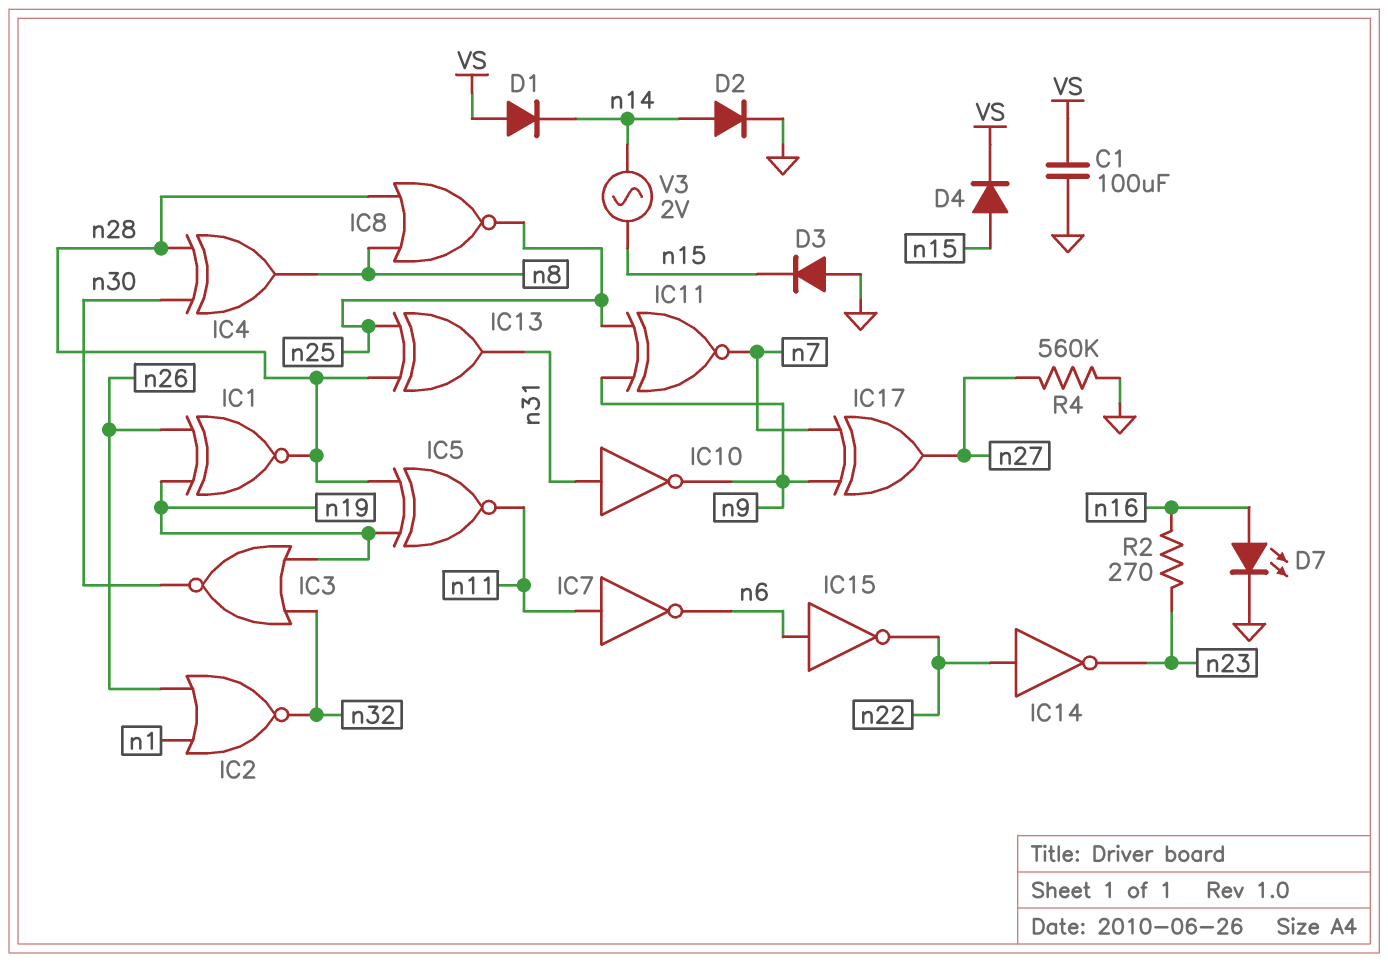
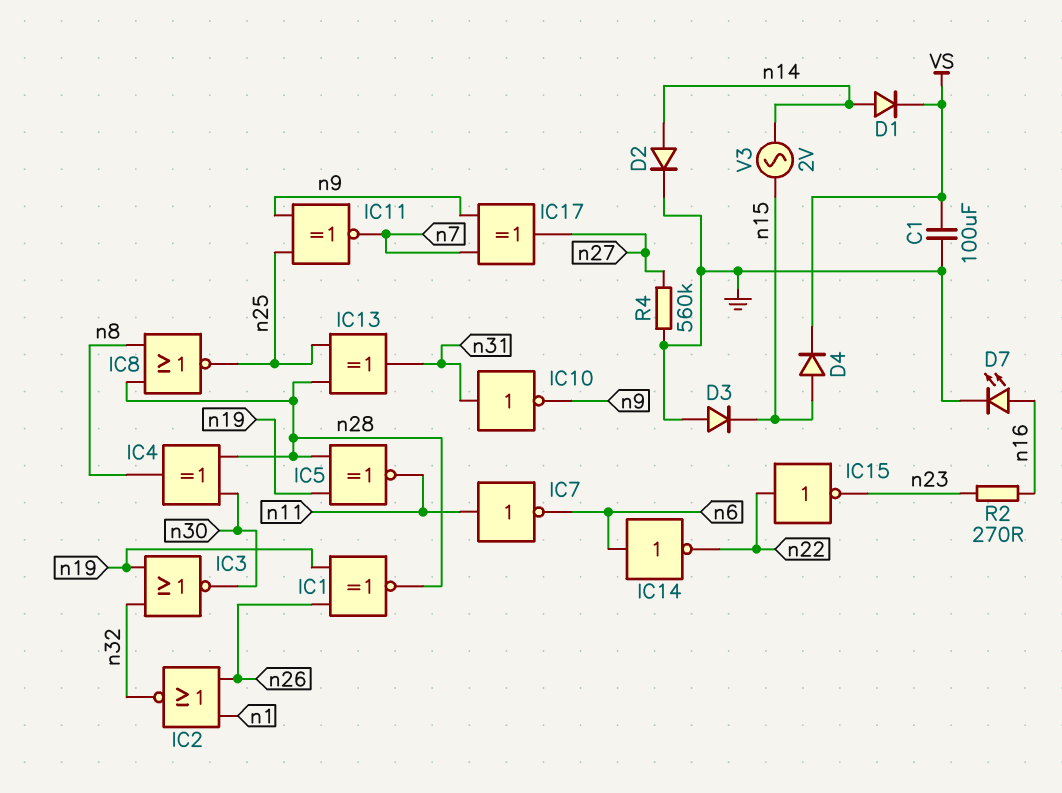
D1: diode (A VS, K n14) -> diode (A n14, K VS)
IC14: NOT (in n22, out n23) -> NOT (in n6, out n22)
IC15: NOT (in n6, out n22) -> NOT (in n22, out n23)

